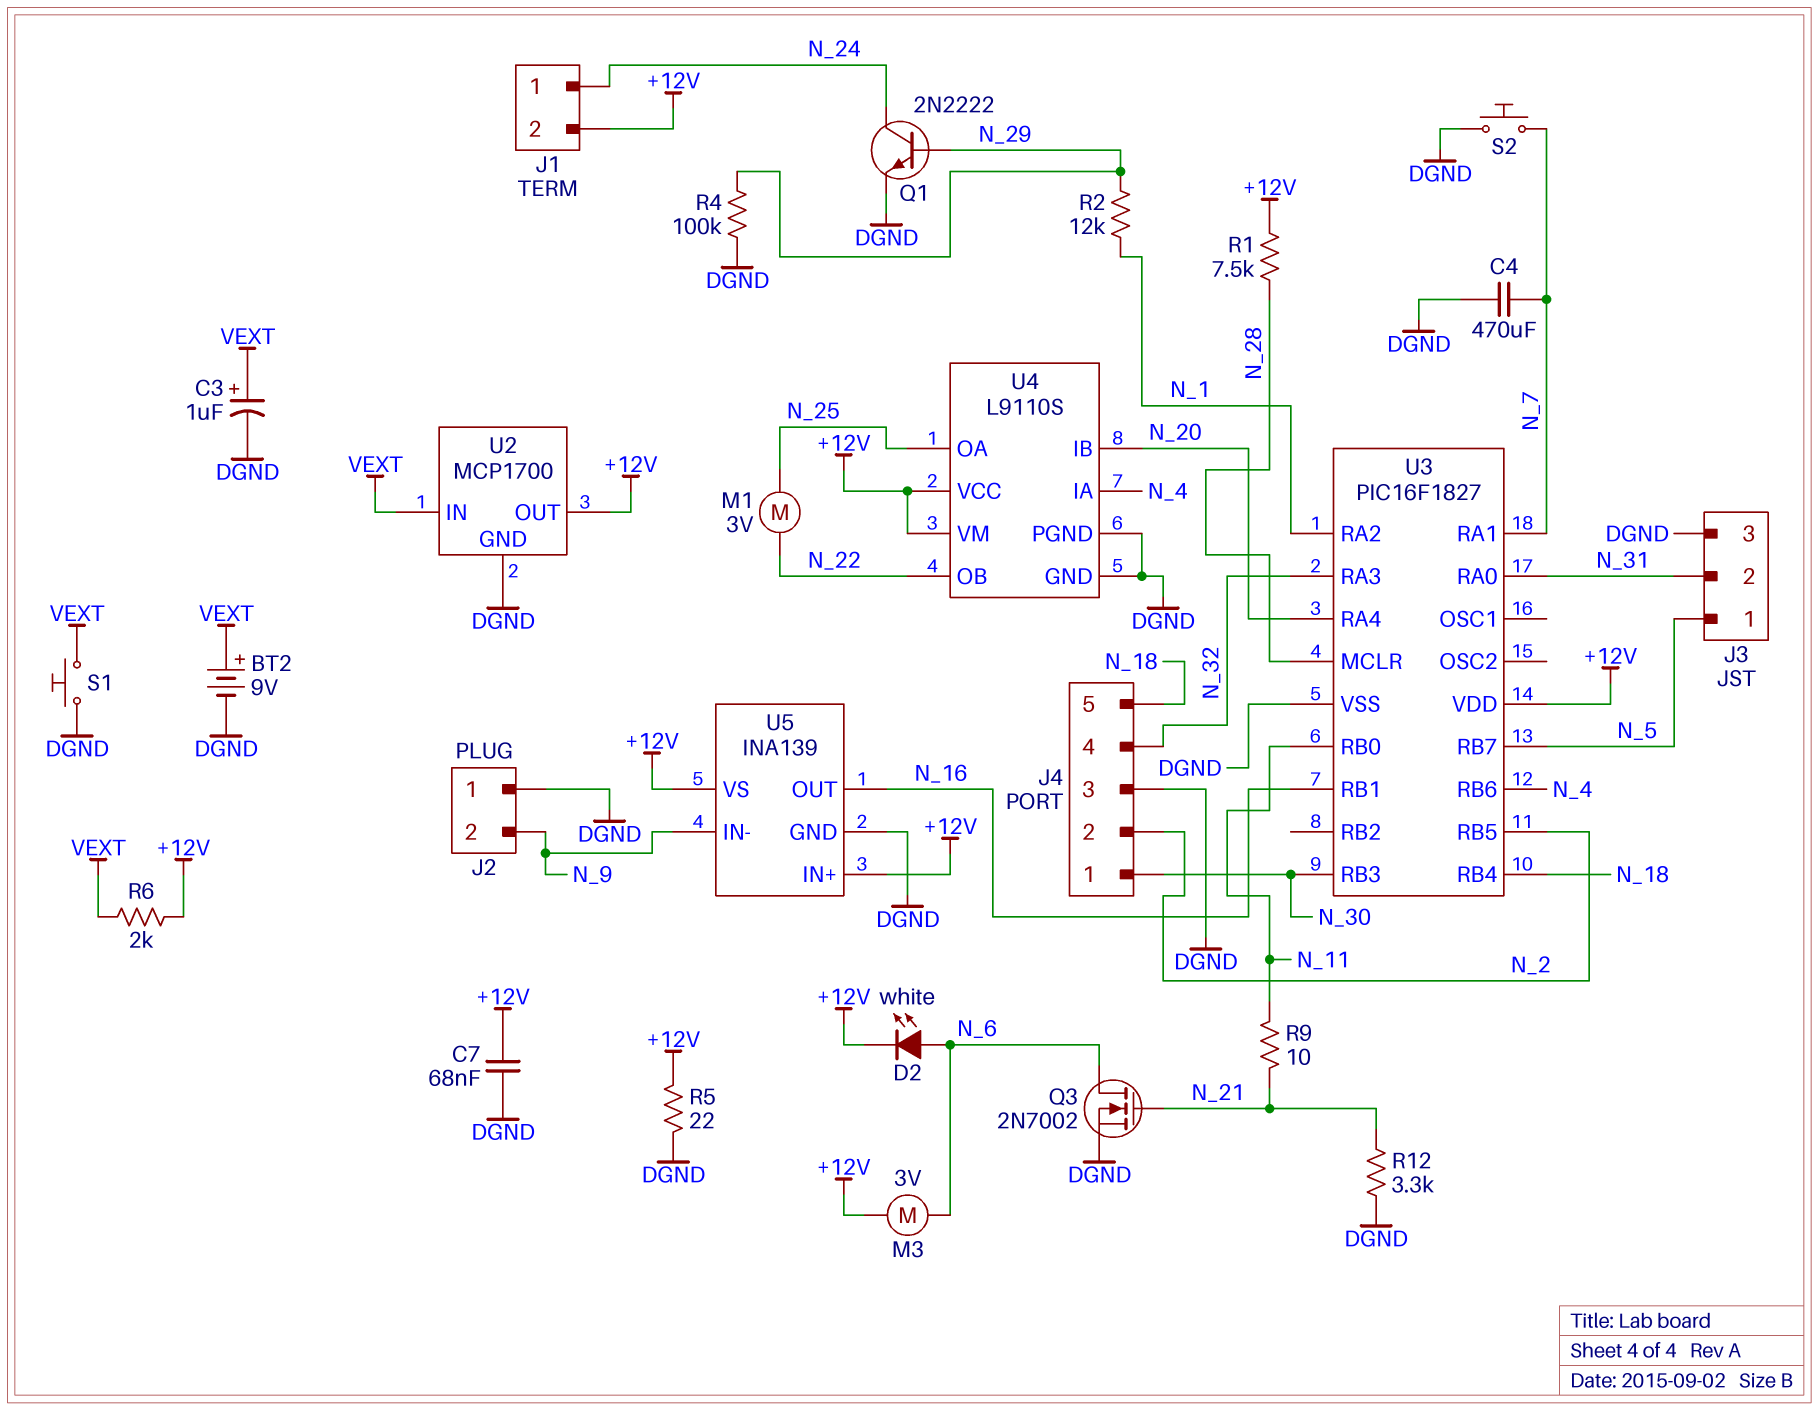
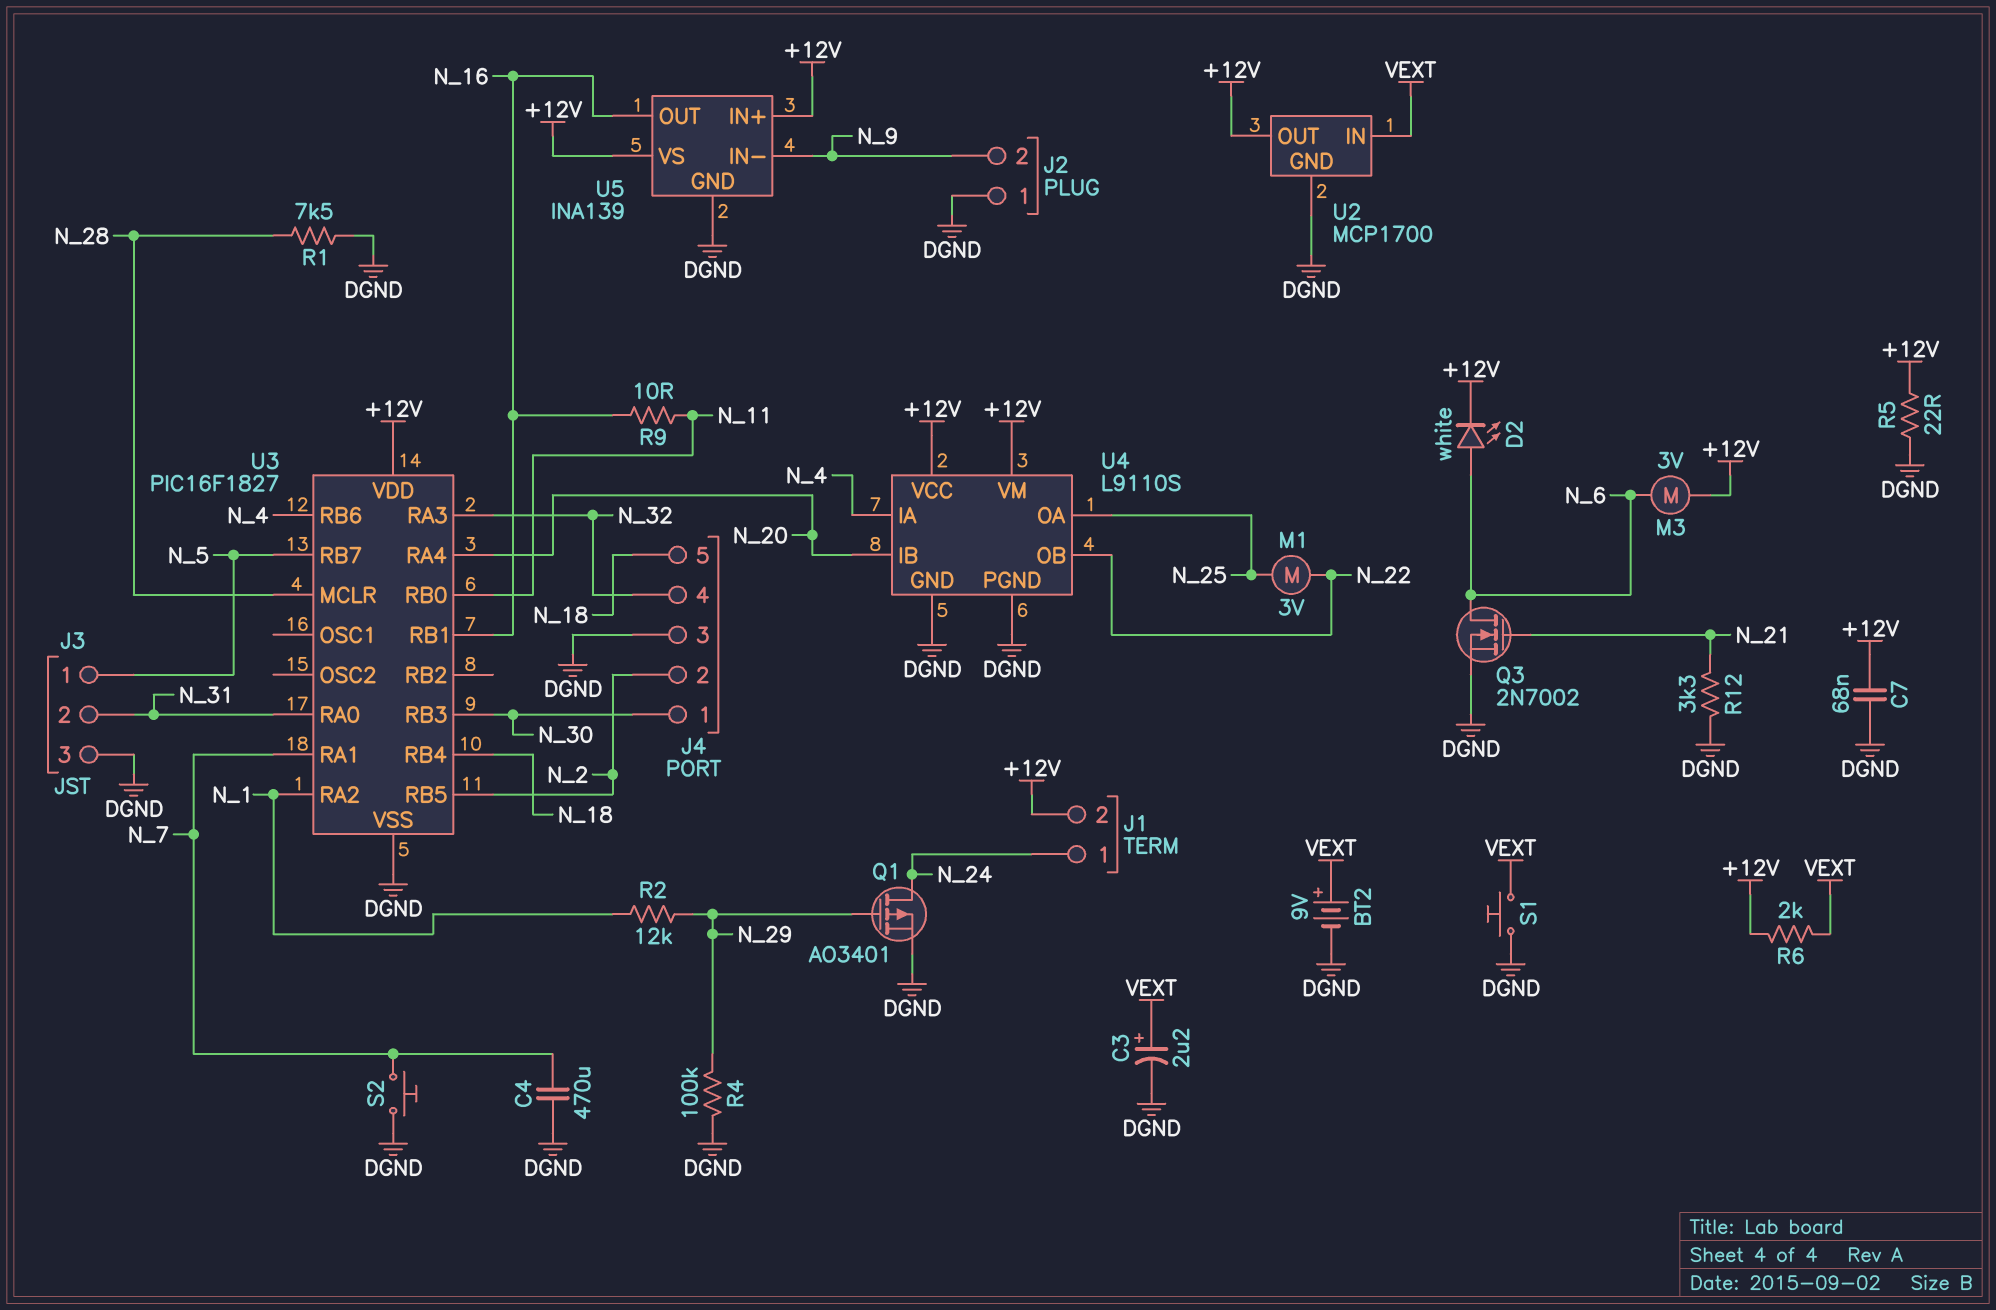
C3: 1uF (plus VEXT, minus DGND) -> 2.2uF (plus VEXT, minus DGND)
Q1: NPN 2N2222 (B N_29, C N_24, E DGND) -> PMOS AO3401 (G N_29, D N_24, S DGND)
R1: 7.5k (+12V, N_28) -> 7.5k (DGND, N_28)
R9: 10 (N_11, N_21) -> 10 (N_11, N_16)

